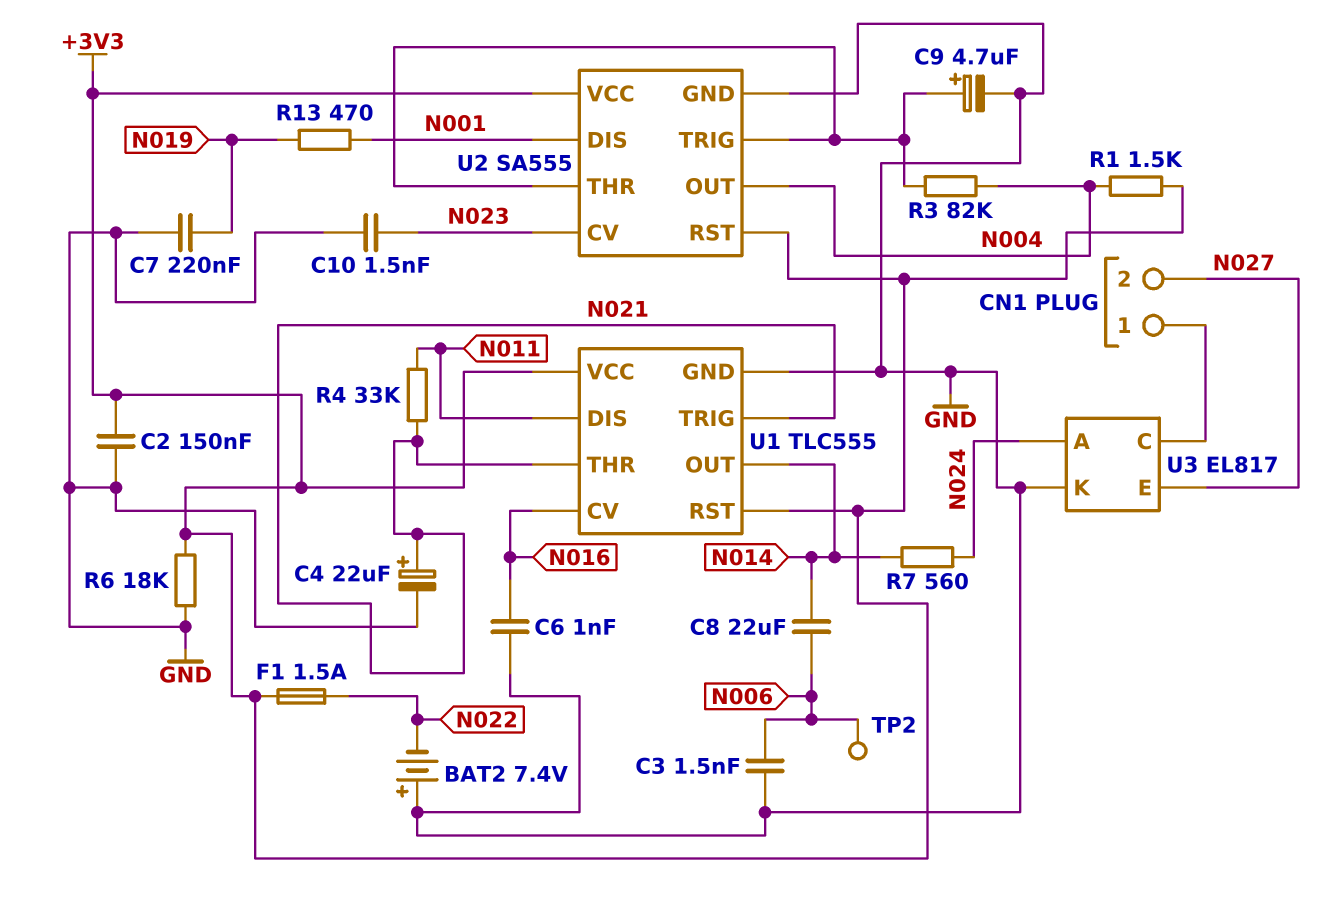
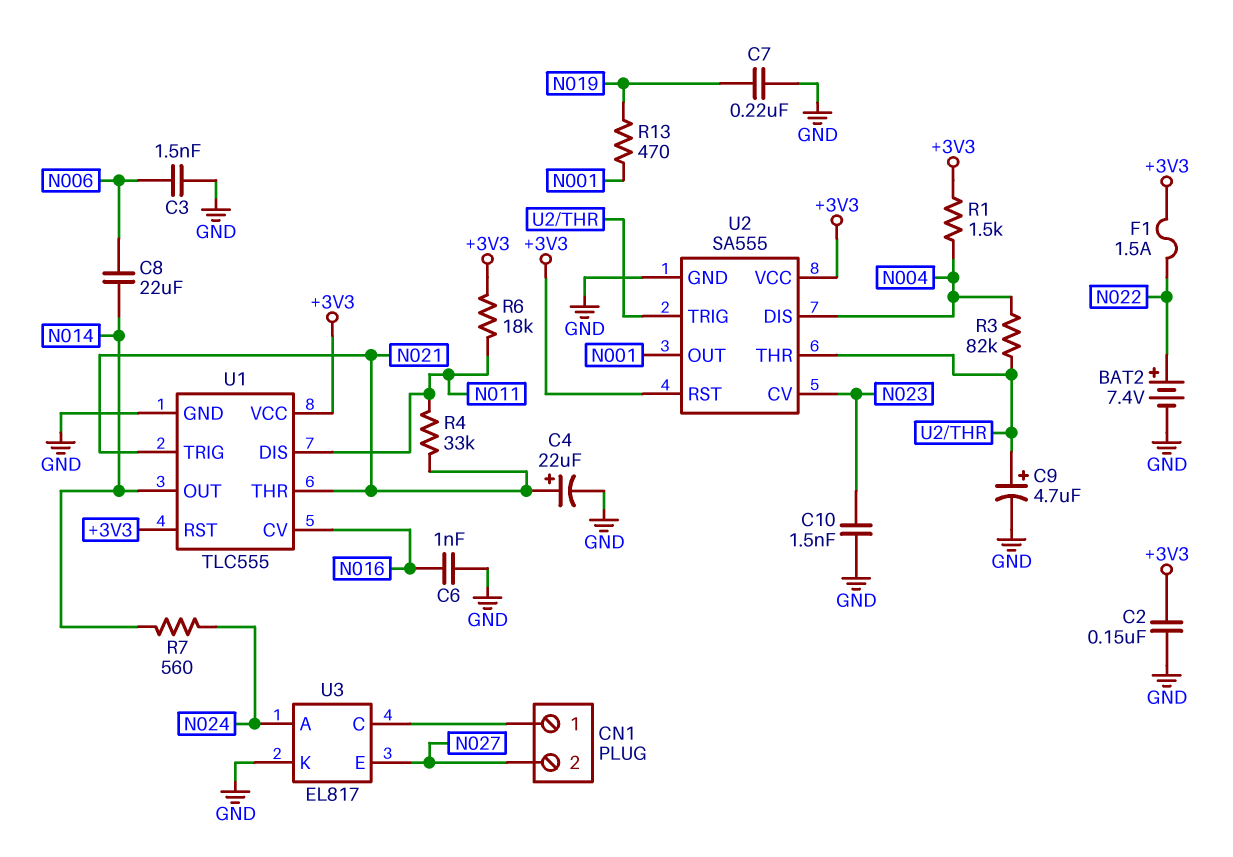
BAT2: 7.4V (plus GND, minus N022) -> 7.4V (plus N022, minus GND)
R6: 18k (+3V3, GND) -> 18k (+3V3, N011)
TP2: test point (N006) -> none
U2 pin DIS: N001 -> N004
U2 pin OUT: N004 -> N001

